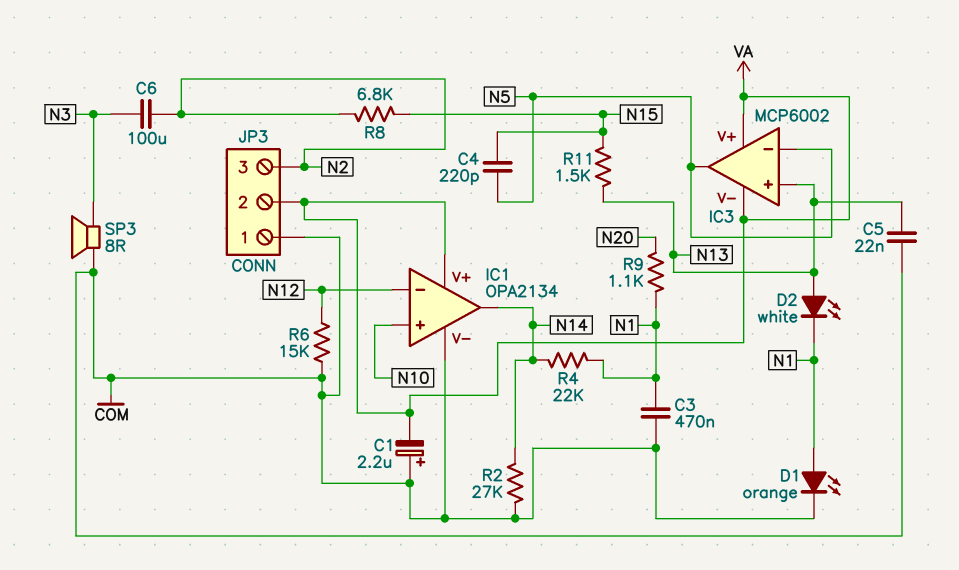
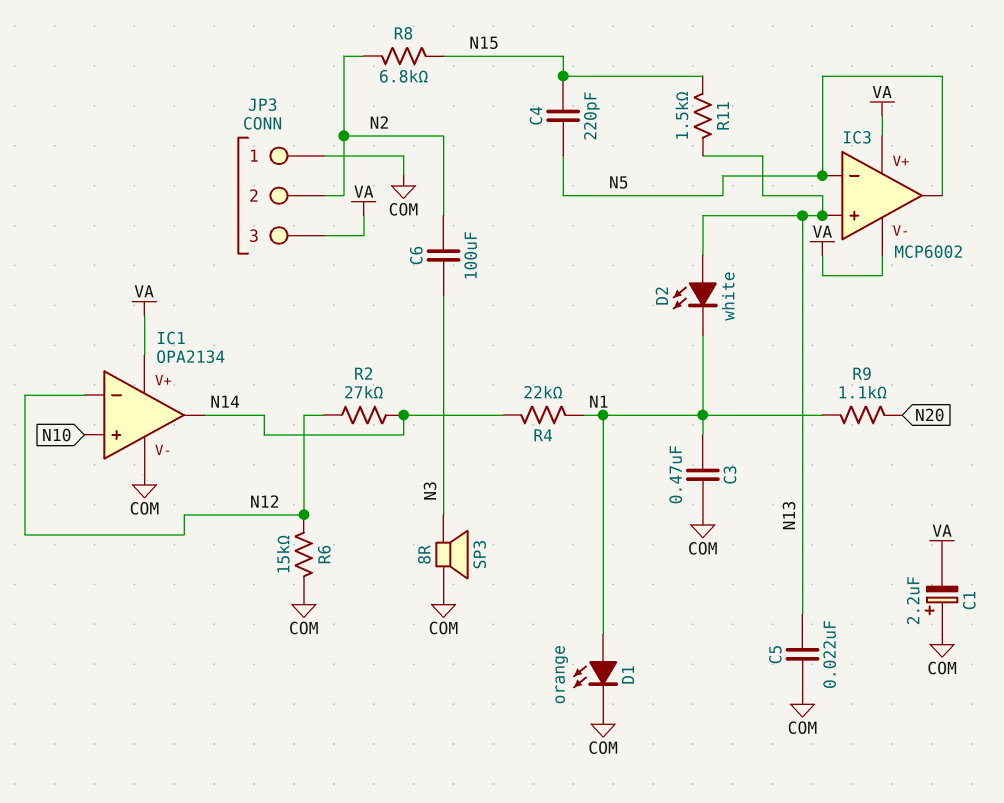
JP3 pin 2: VA -> N2
JP3 pin 3: N2 -> VA
R2: 27k (COM, N14) -> 27k (N12, N14)

